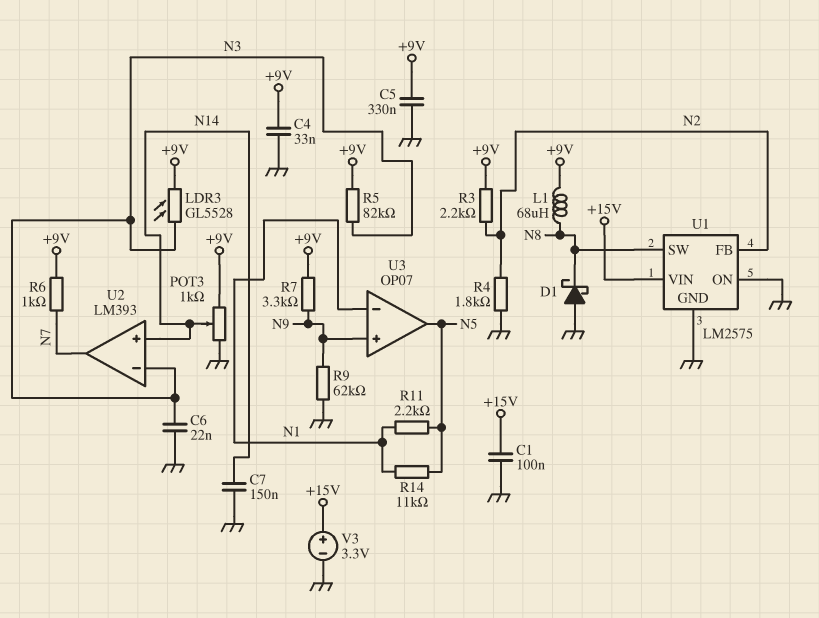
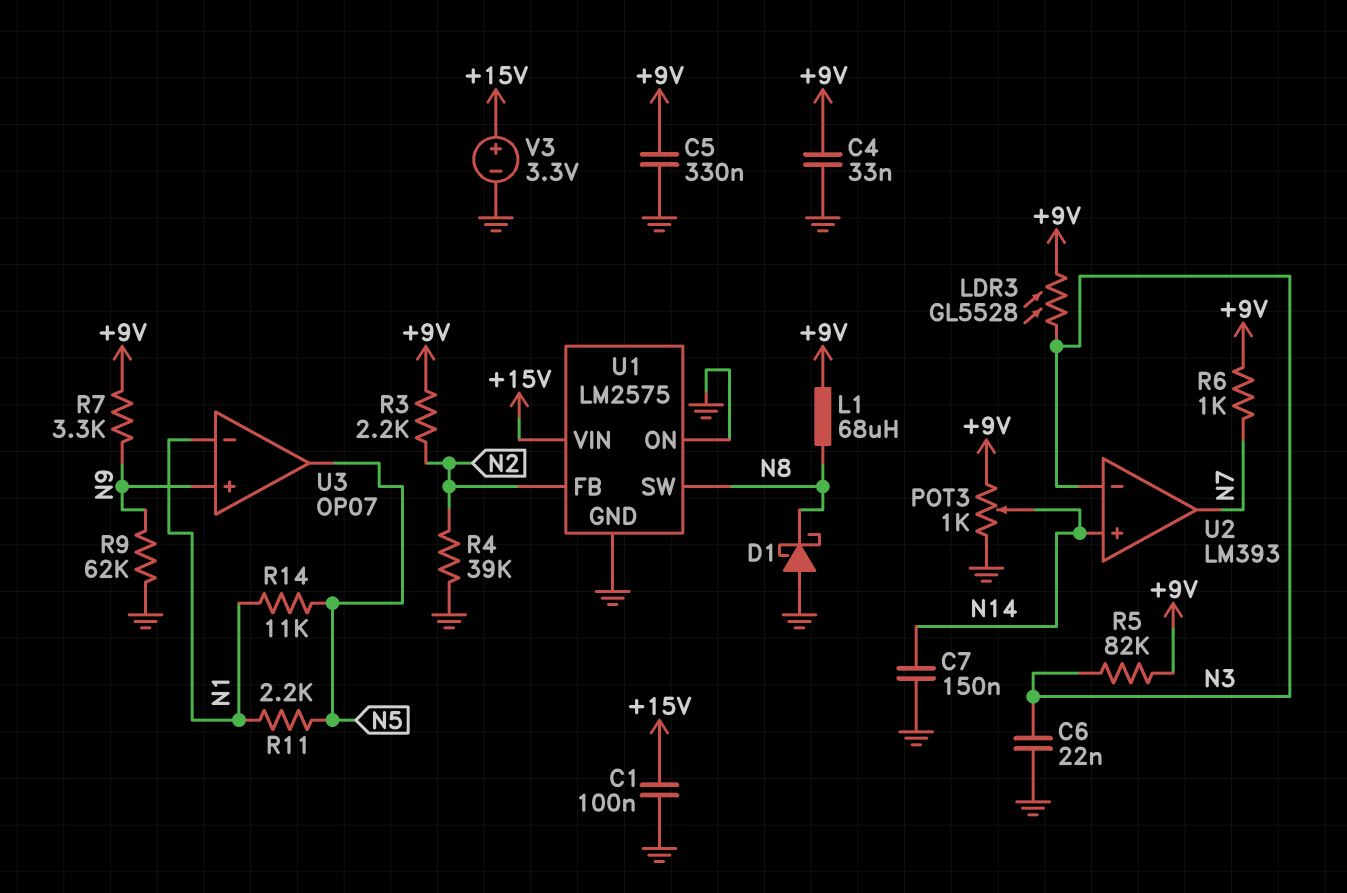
R4: 1.8k (GND, N2) -> 39k (GND, N2)

